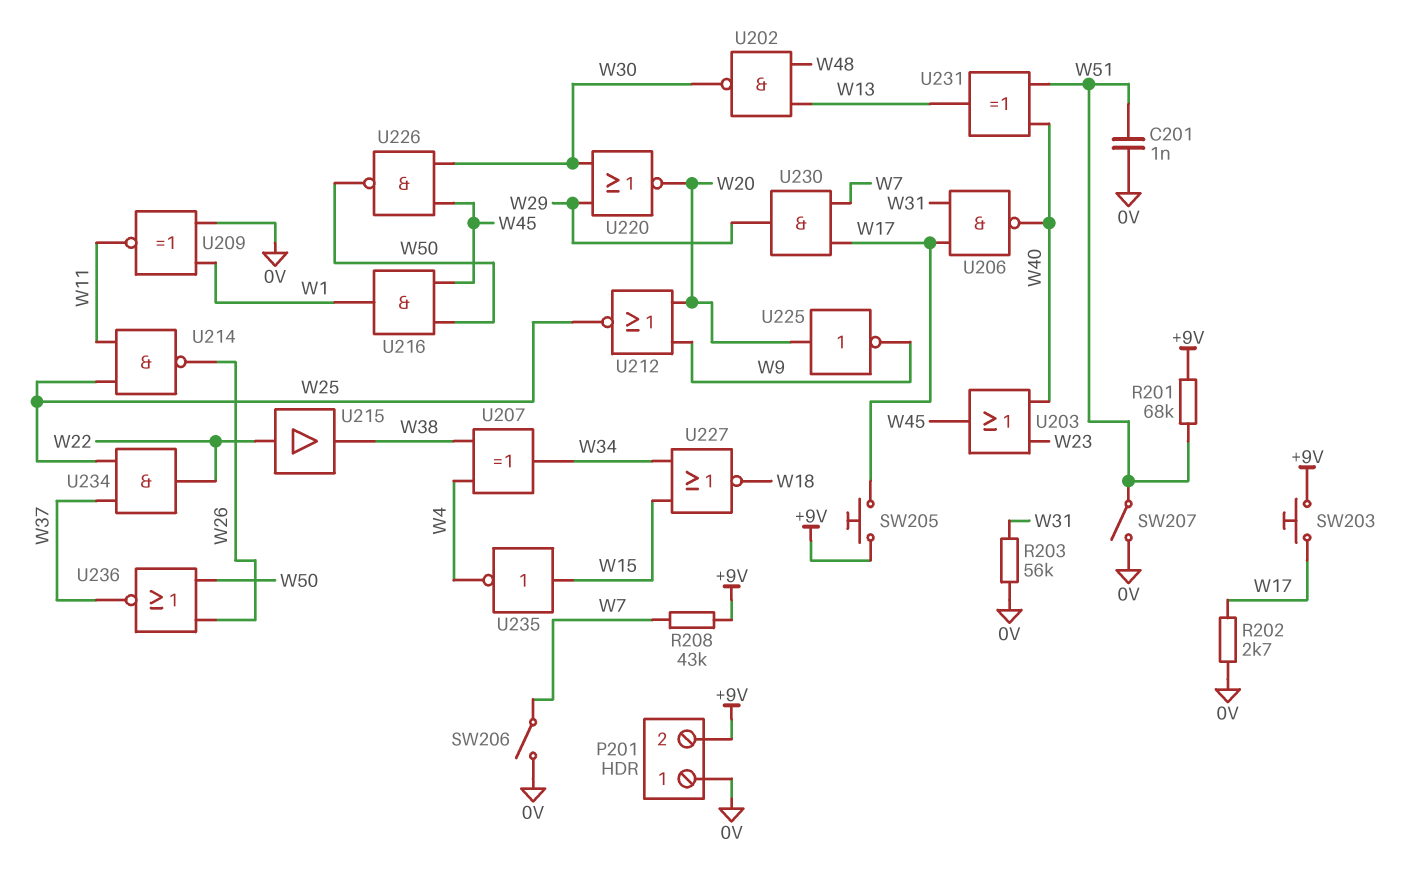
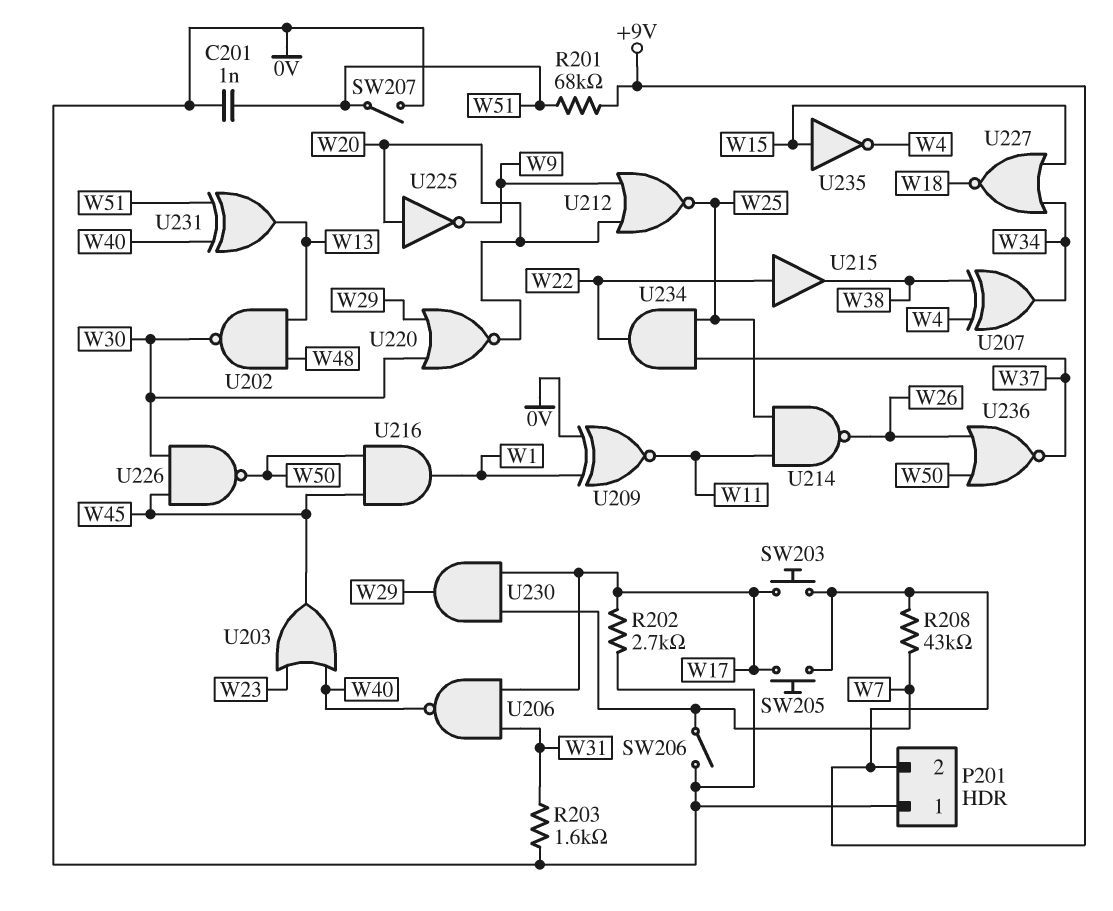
R203: 56k (0V, W31) -> 1.6k (0V, W31)

